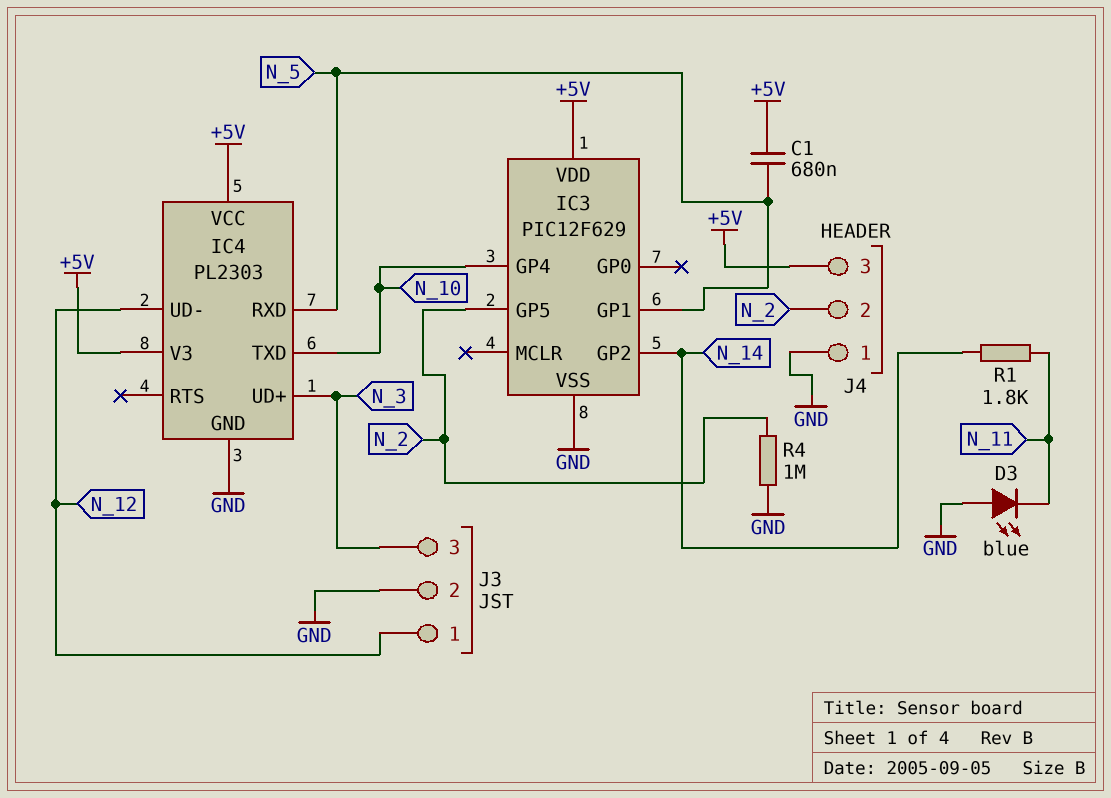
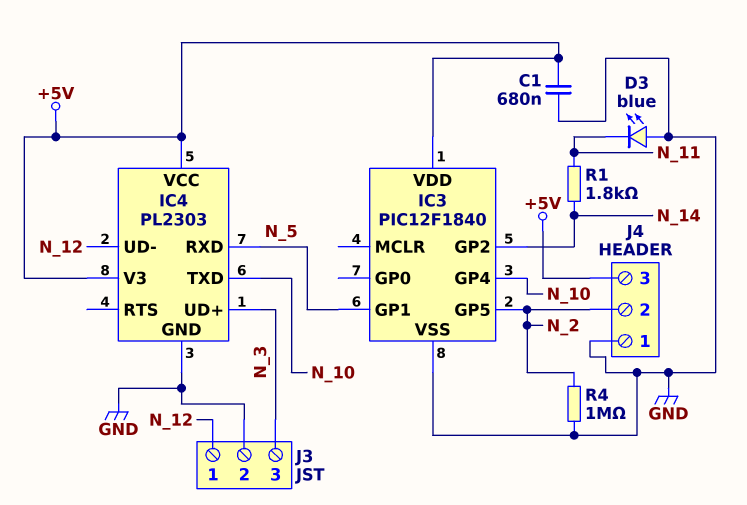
C1: 680nF (+5V, N_5) -> 680nF (+5V, GND)
IC3: PIC12F629 -> PIC12F1840

